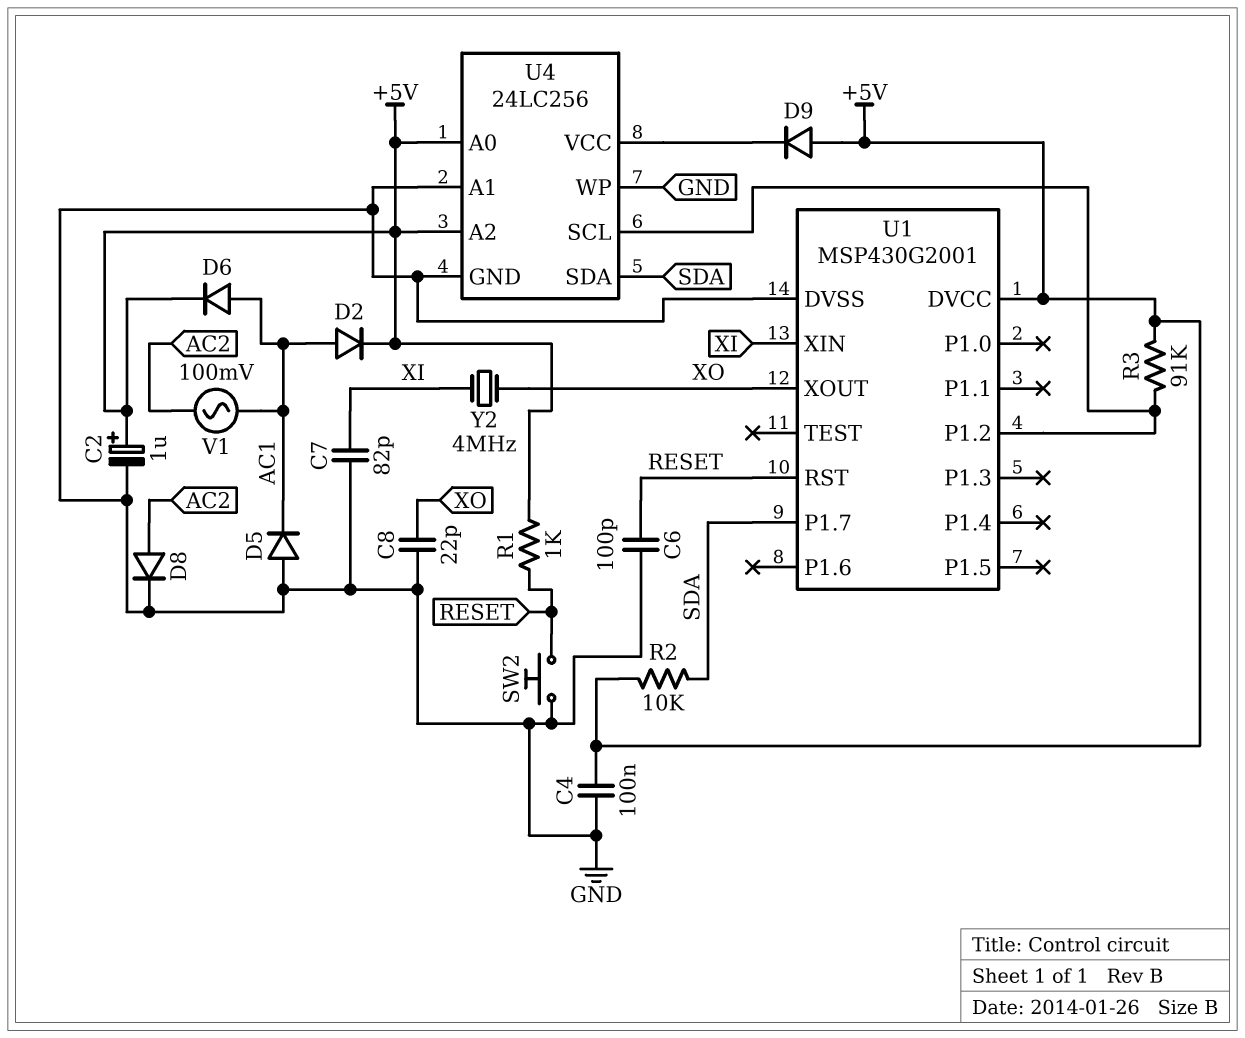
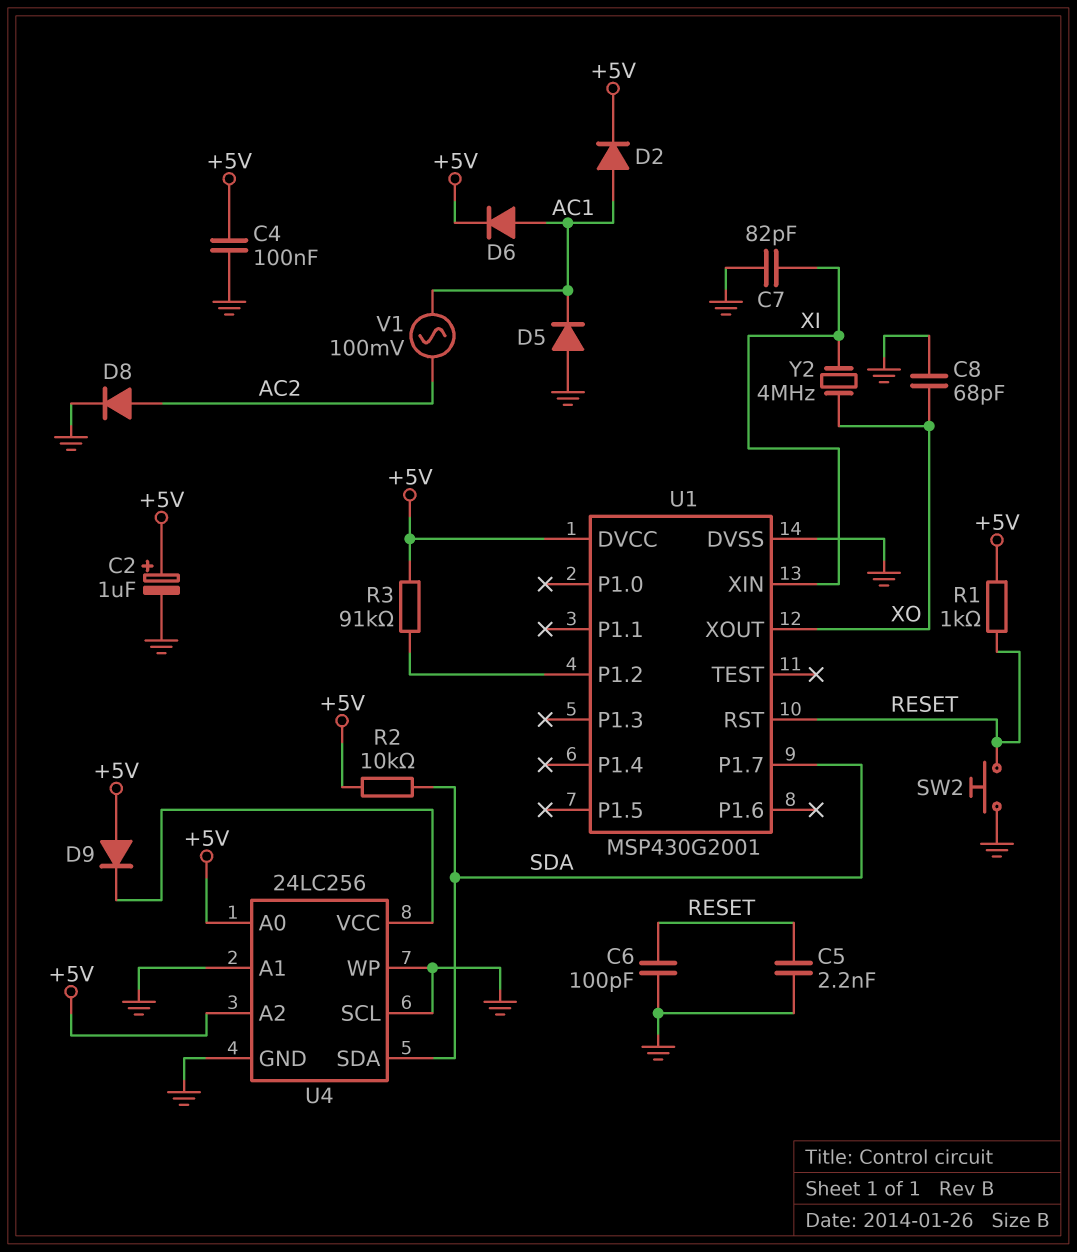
C5: none -> 2.2nF (GND, RESET)
C8: 22pF (GND, XO) -> 68pF (GND, XO)
U4 pin SCL: U1/P1.2 -> GND

